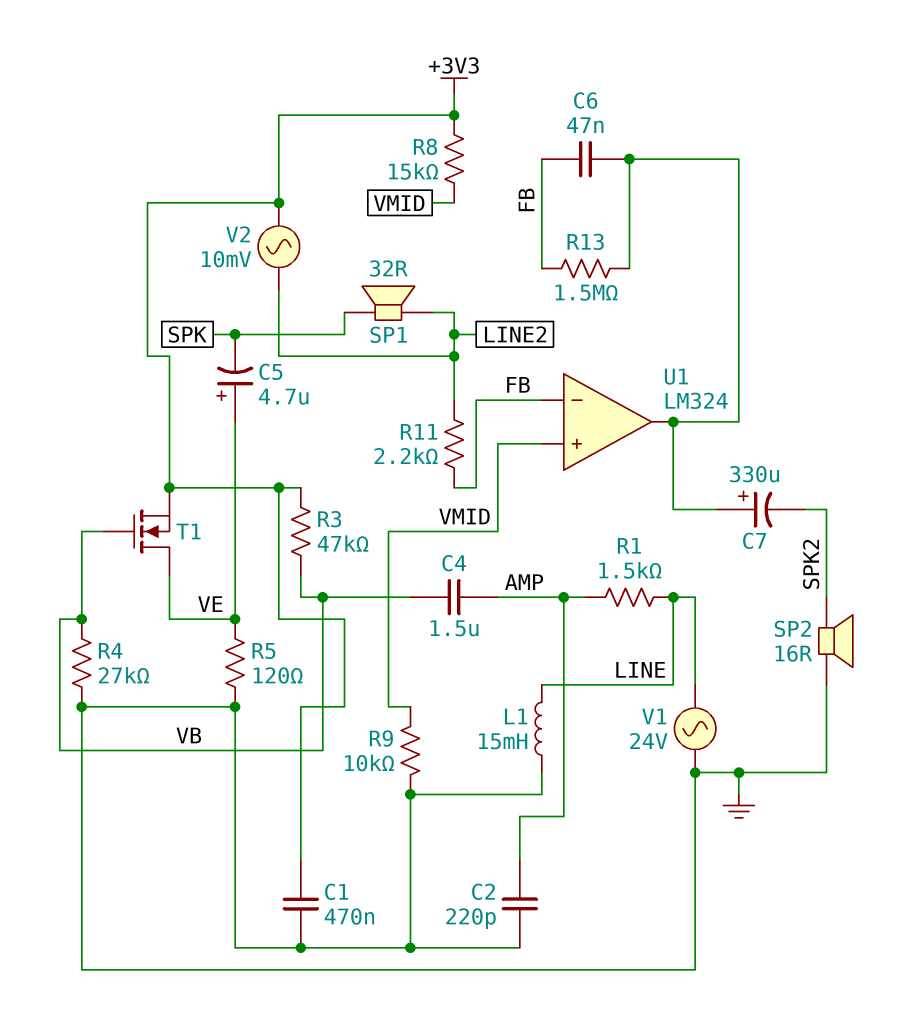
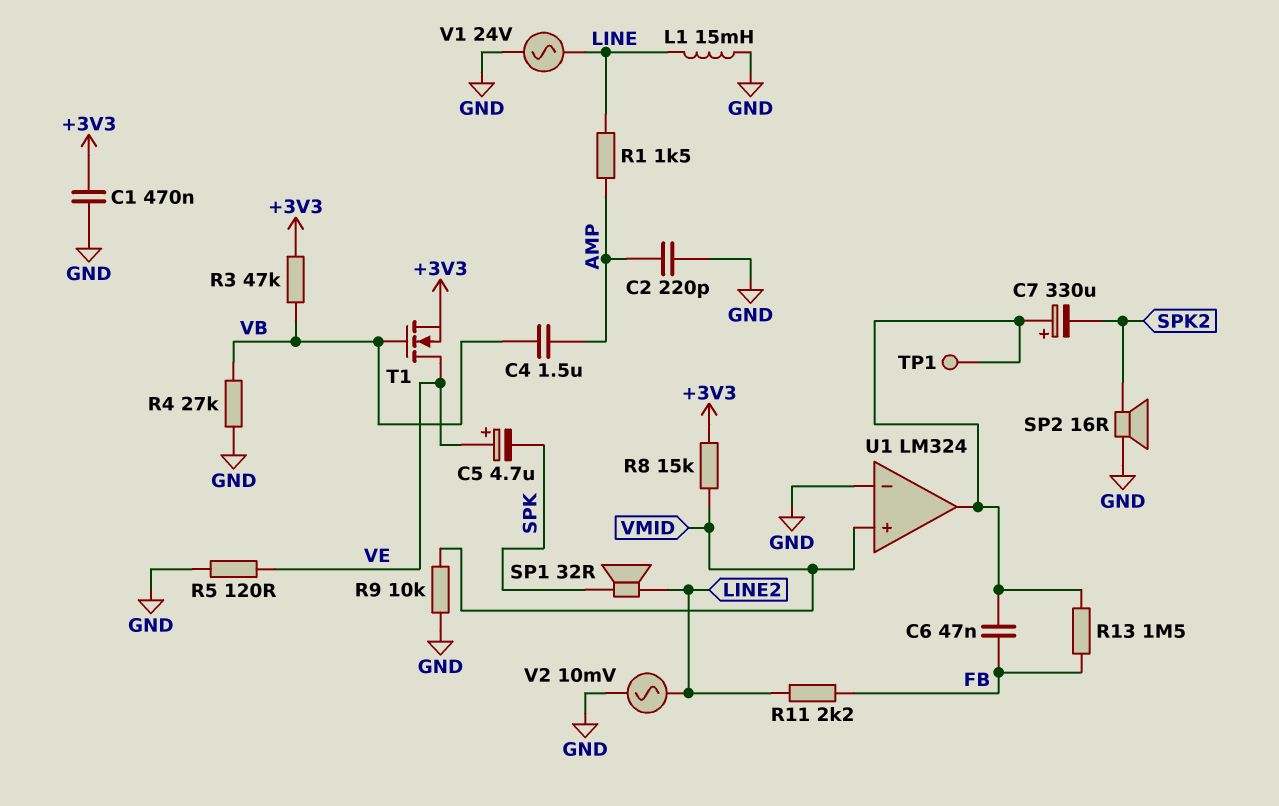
TP1: none -> test point (U1/out)
U1 pin in-: FB -> GND
V2: AC 10mV (+3V3, LINE2) -> AC 10mV (GND, LINE2)

